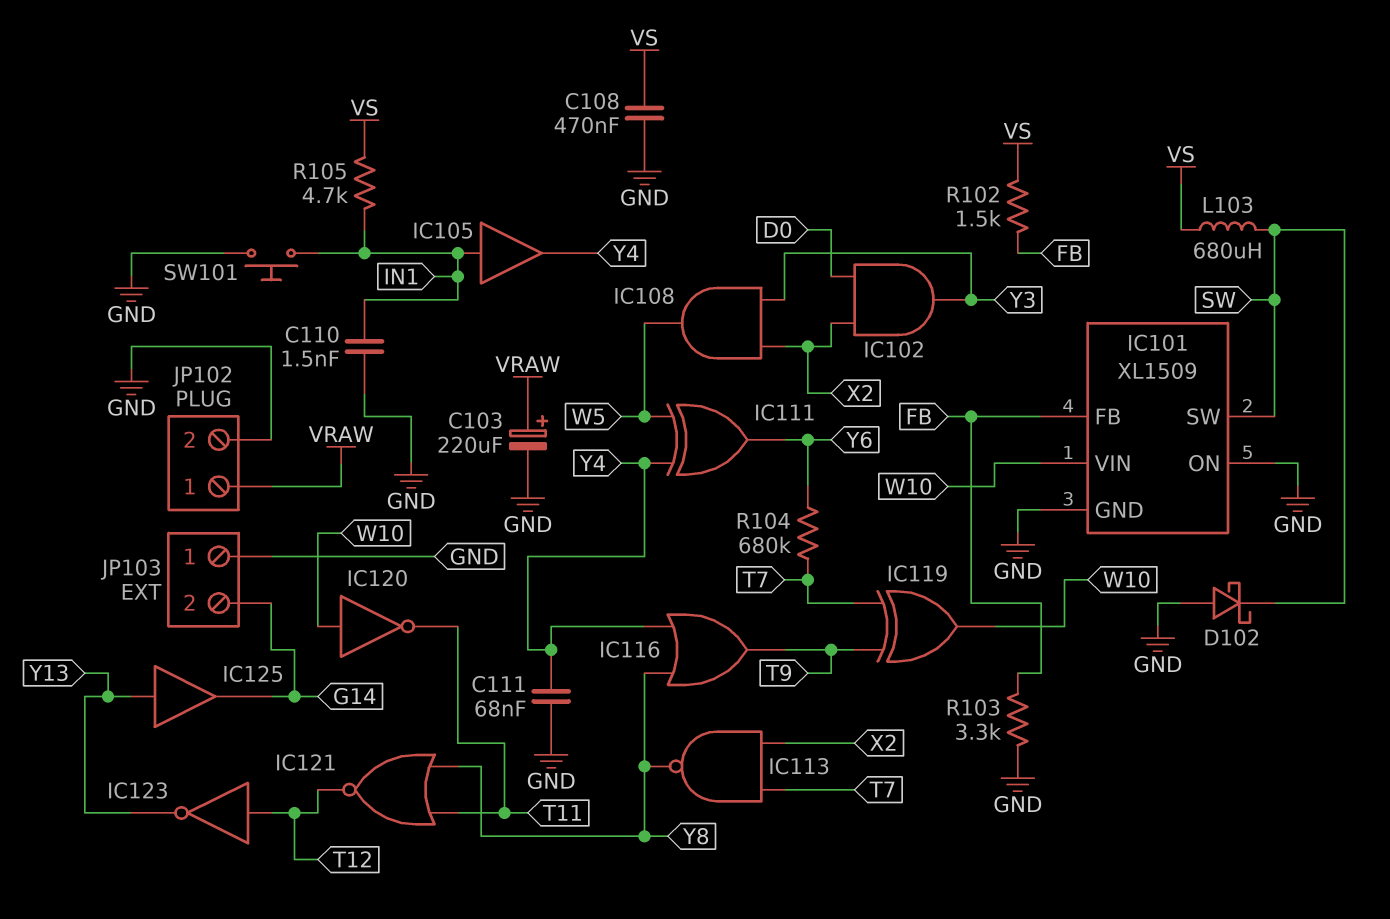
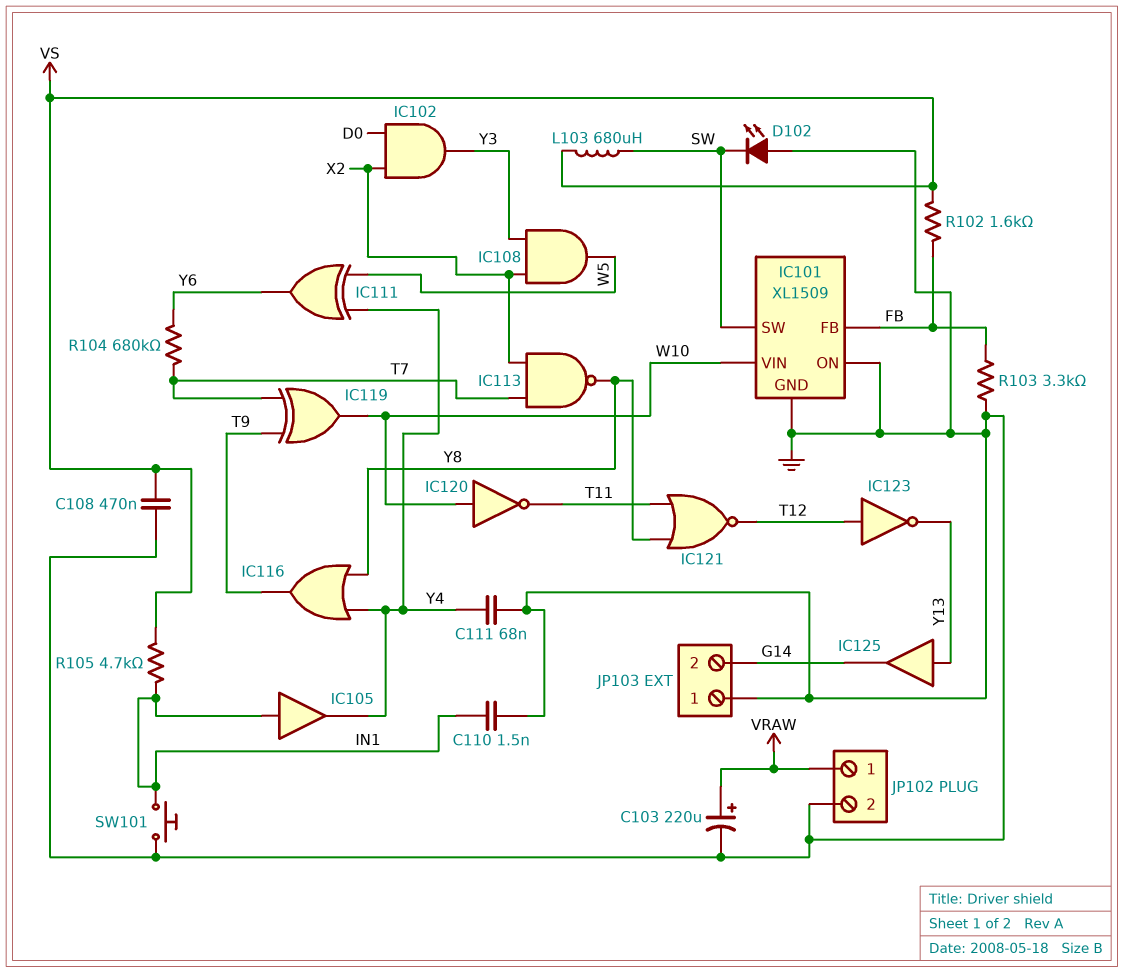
D102: schottky (A GND, K SW) -> LED (A GND, K SW)
R102: 1.5k (FB, VS) -> 1.6k (FB, VS)

